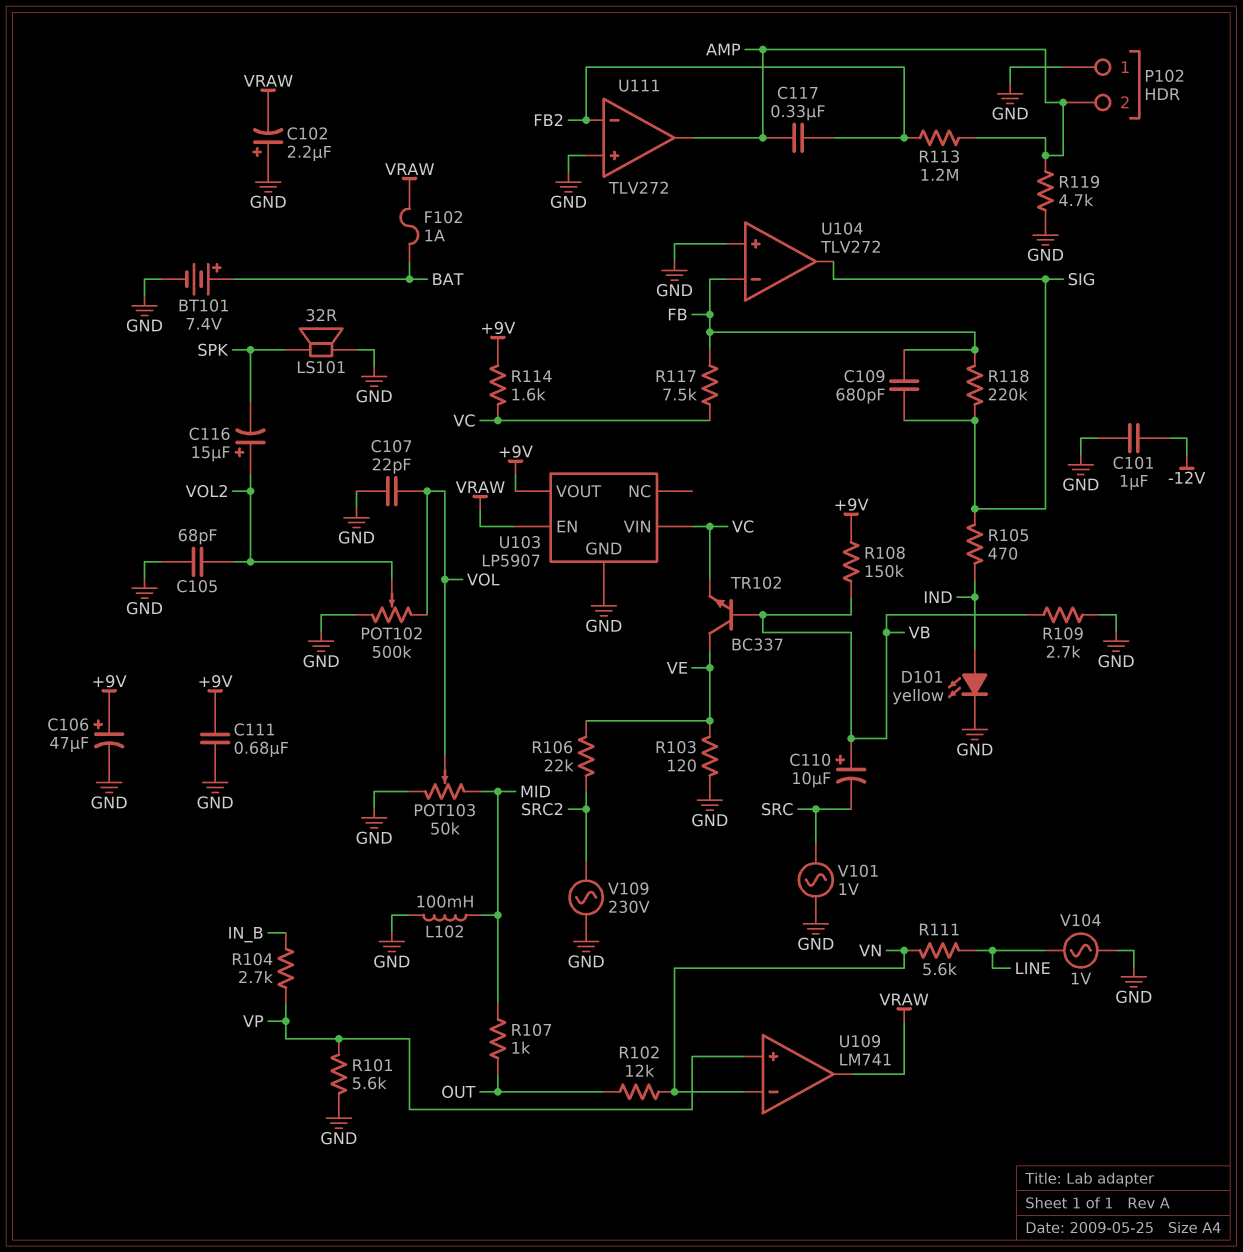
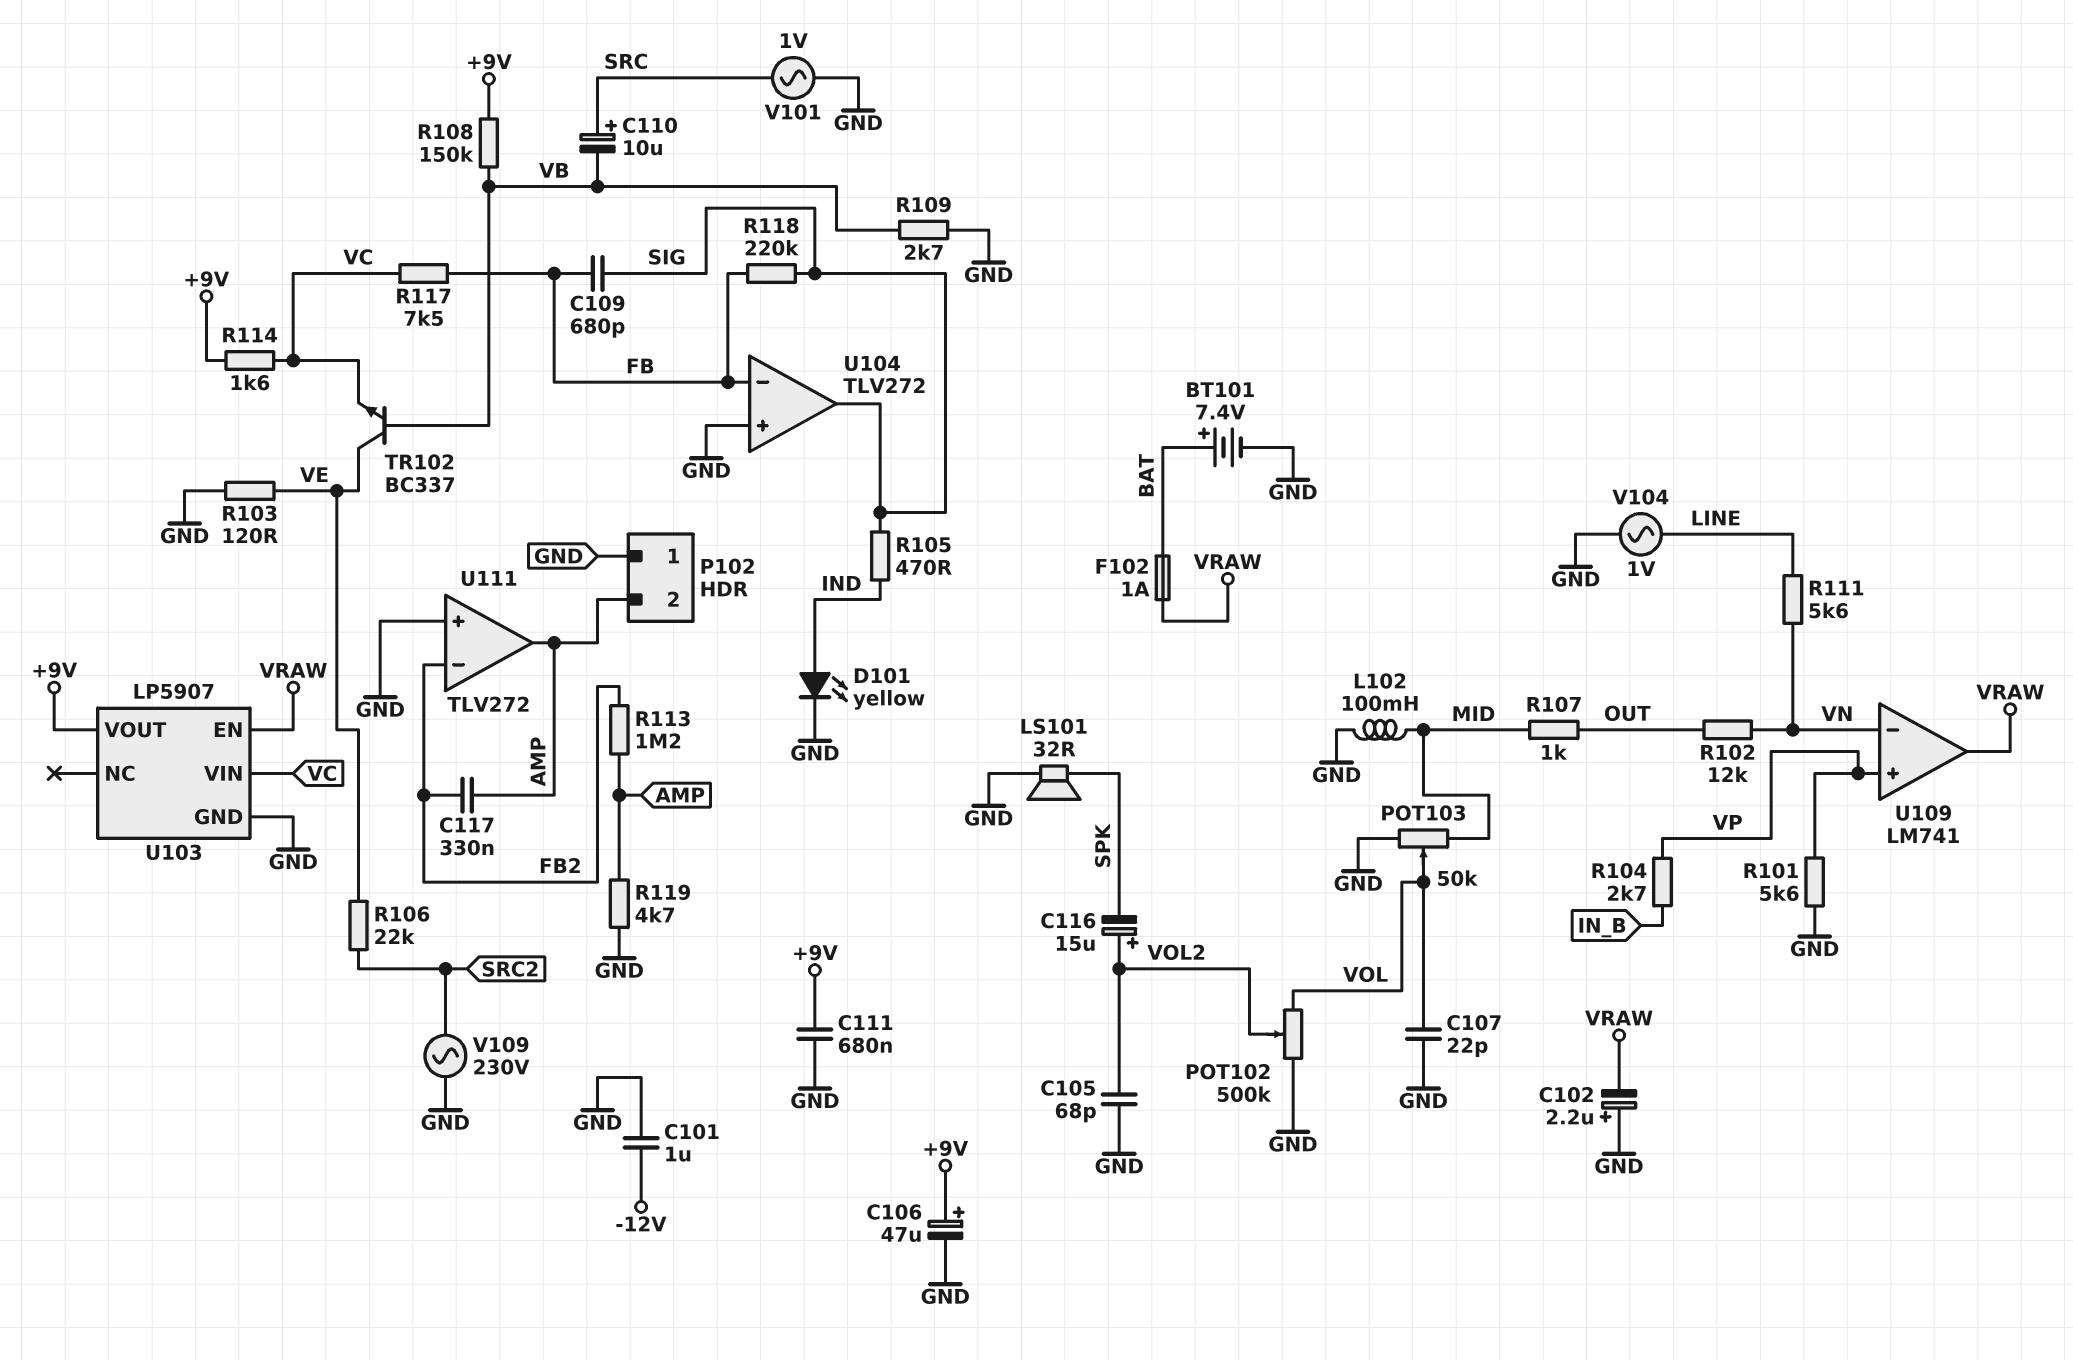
C110: 10uF (plus VB, minus SRC) -> 10uF (plus SRC, minus VB)

